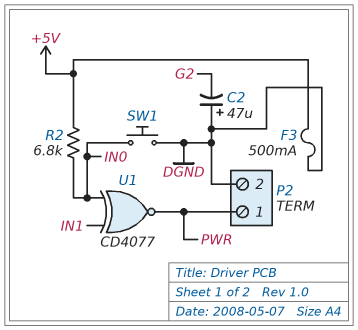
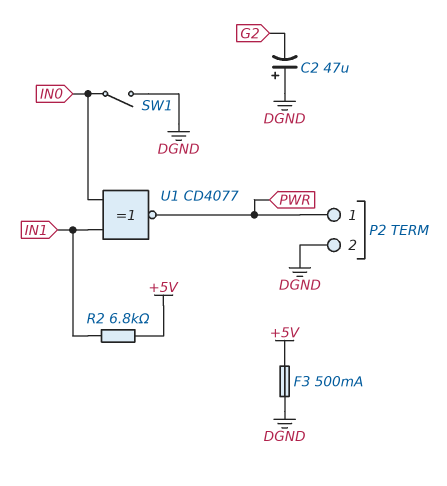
R2: 6.8k (+5V, IN0) -> 6.8k (+5V, IN1)
SW1: button (DGND, IN0) -> switch (DGND, IN0)

